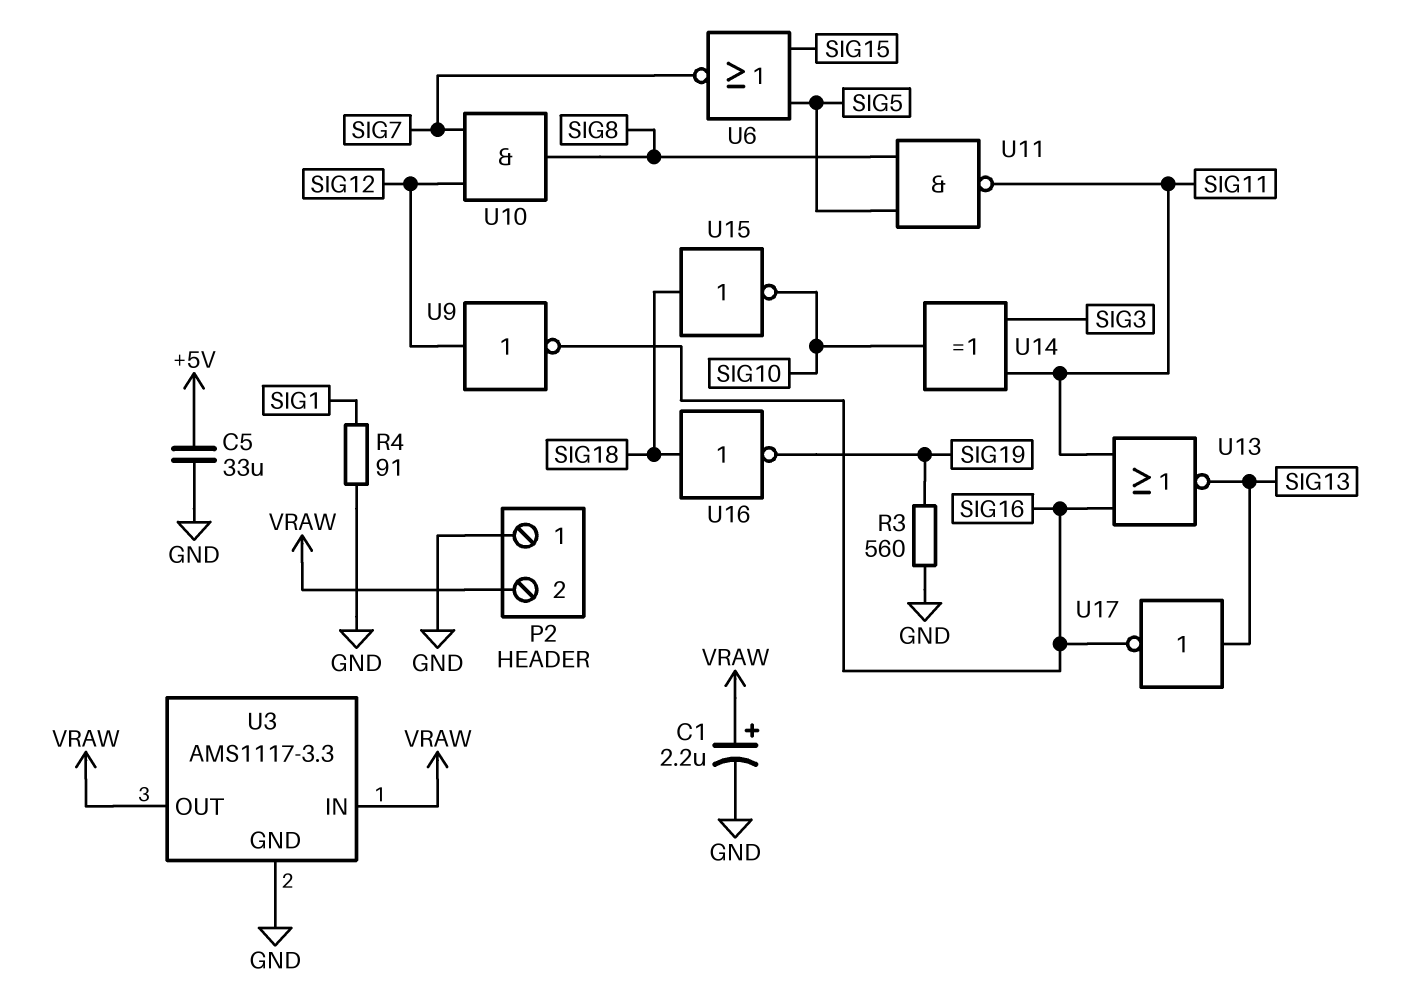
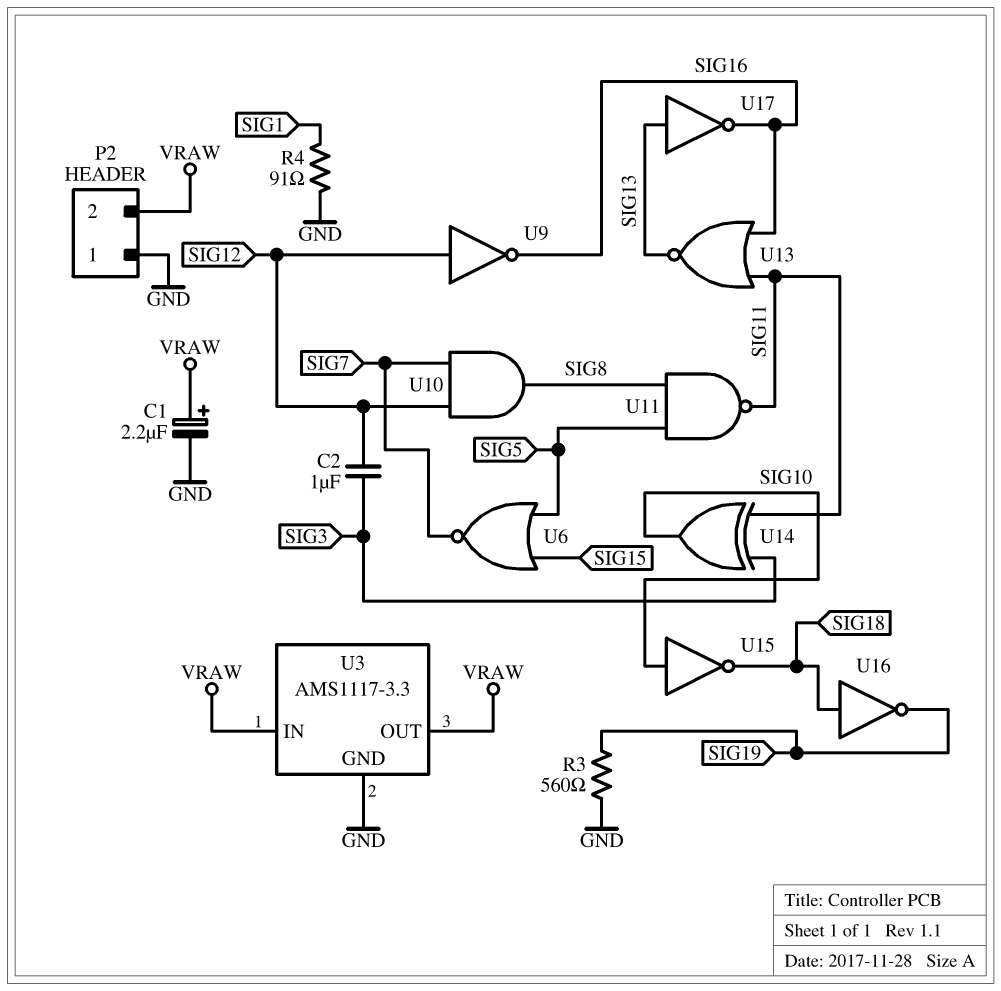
C2: none -> 1uF (SIG3, SIG12)
C5: 33uF (+5V, GND) -> none
U15: NOT (in SIG18, out SIG10) -> NOT (in SIG10, out SIG18)

